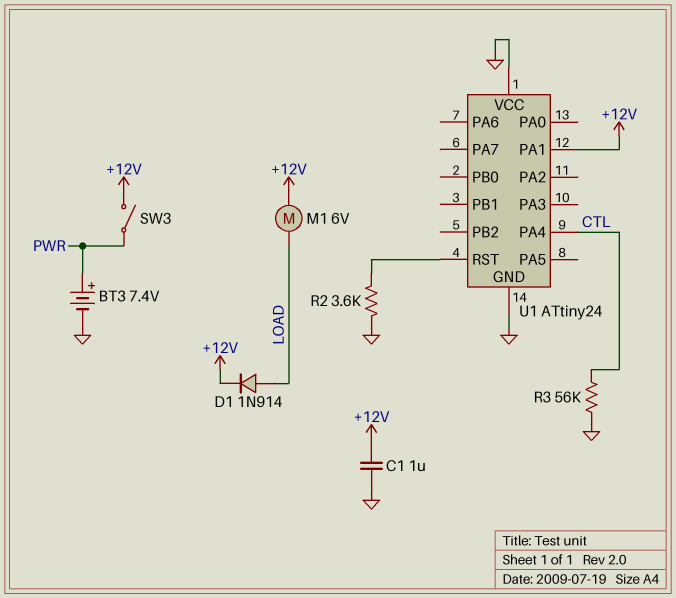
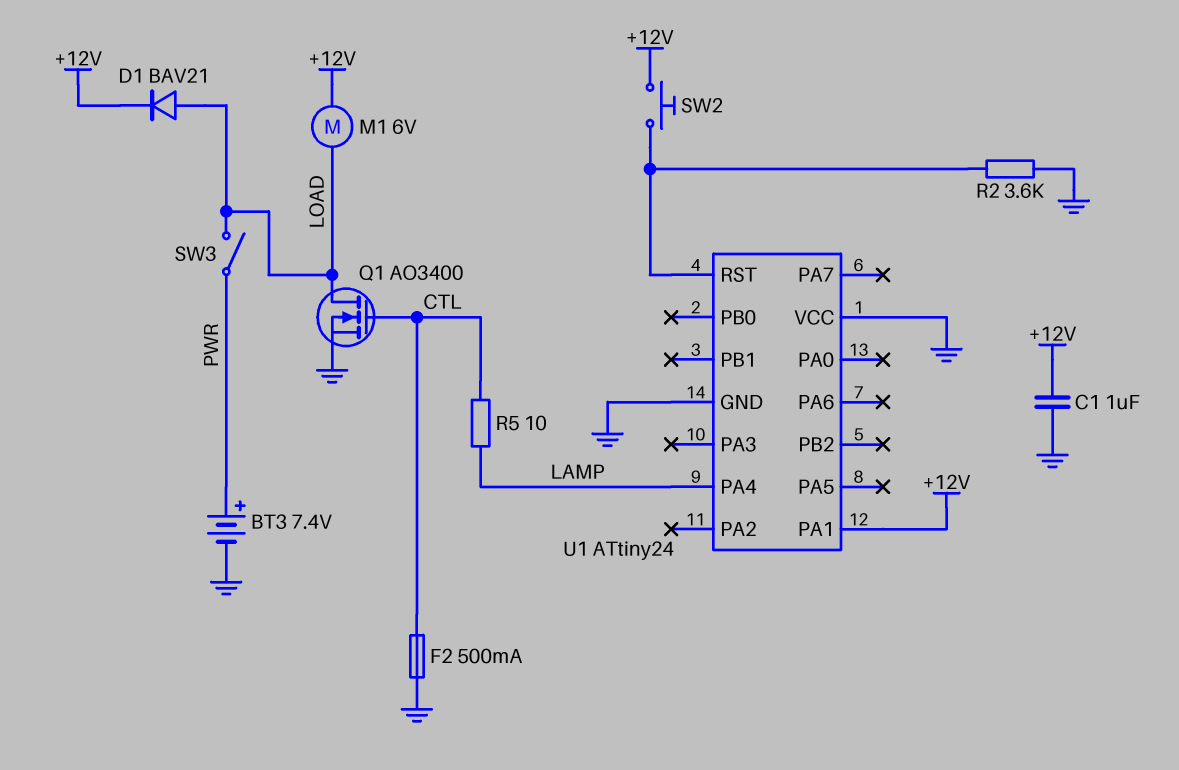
D1: diode 1N914 (A LOAD, K +12V) -> diode BAV21 (A LOAD, K +12V)
F2: none -> 500mA (CTL, GND)
Q1: none -> NMOS AO3400 (G CTL, D LOAD, S GND)
R3: 56k (CTL, GND) -> none
R5: none -> 10 (CTL, LAMP)
SW2: none -> button (+12V, U1/RST)
SW3: switch (+12V, PWR) -> switch (LOAD, PWR)
U1 pin PA4: CTL -> LAMP

